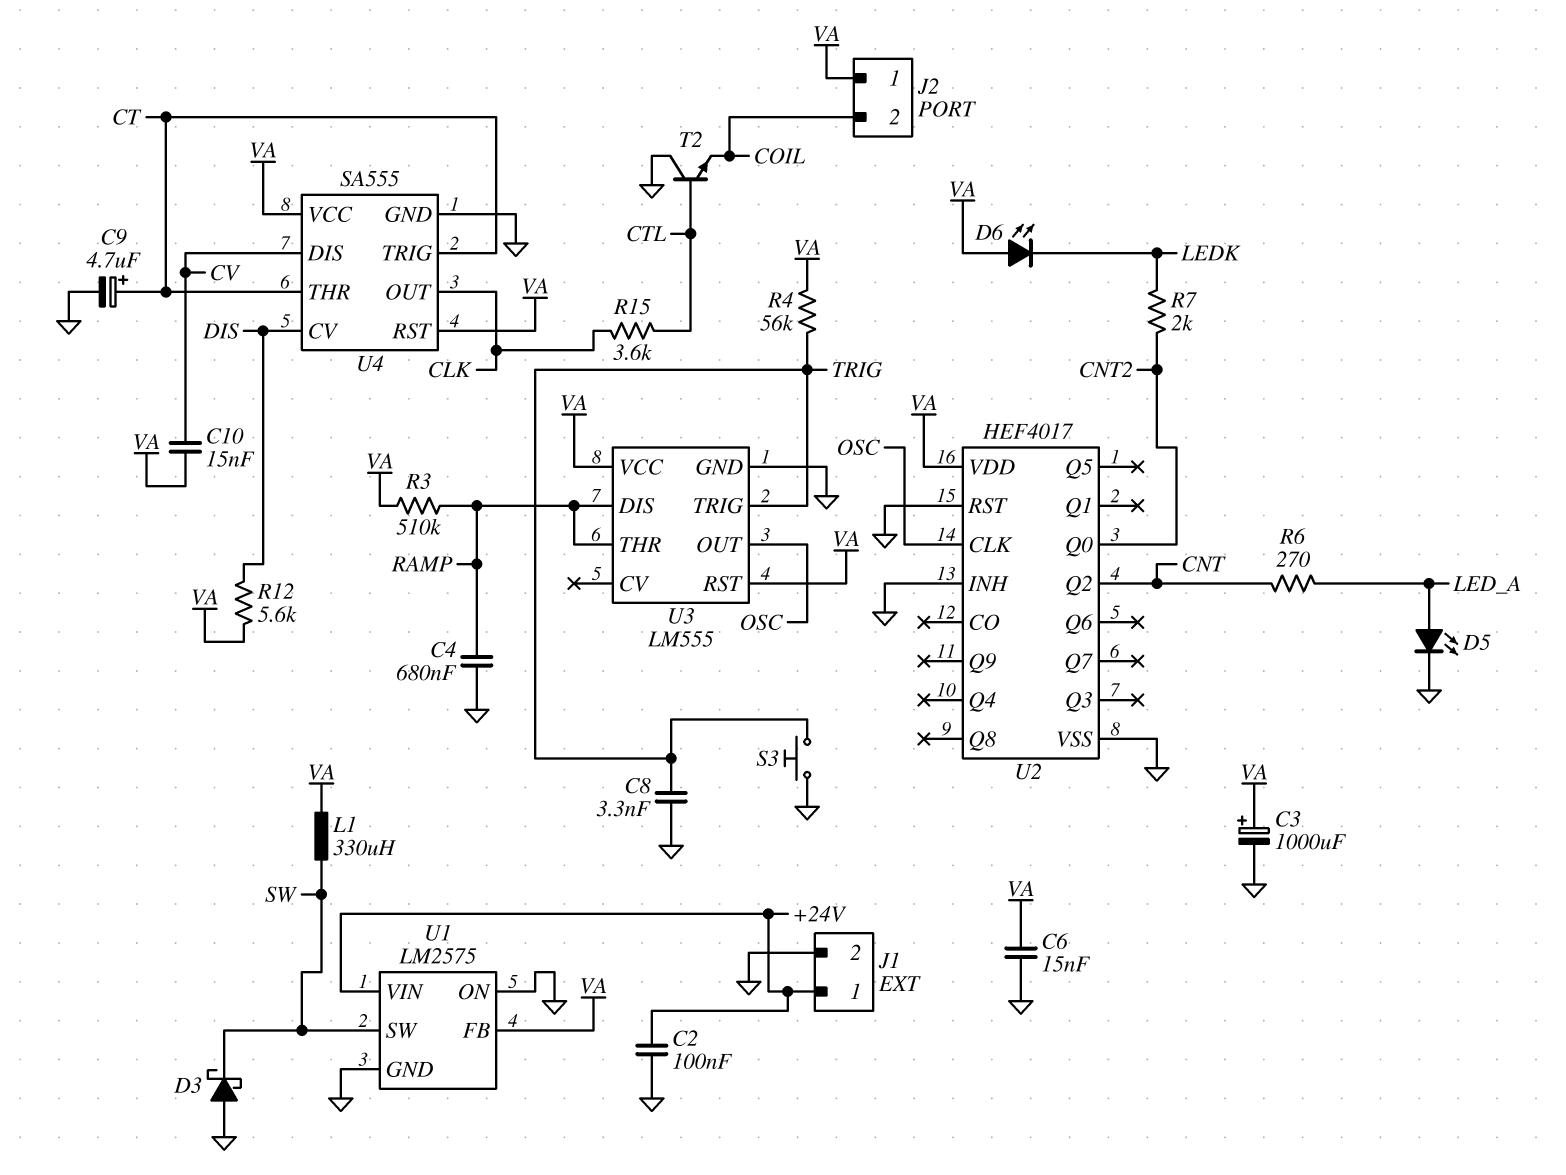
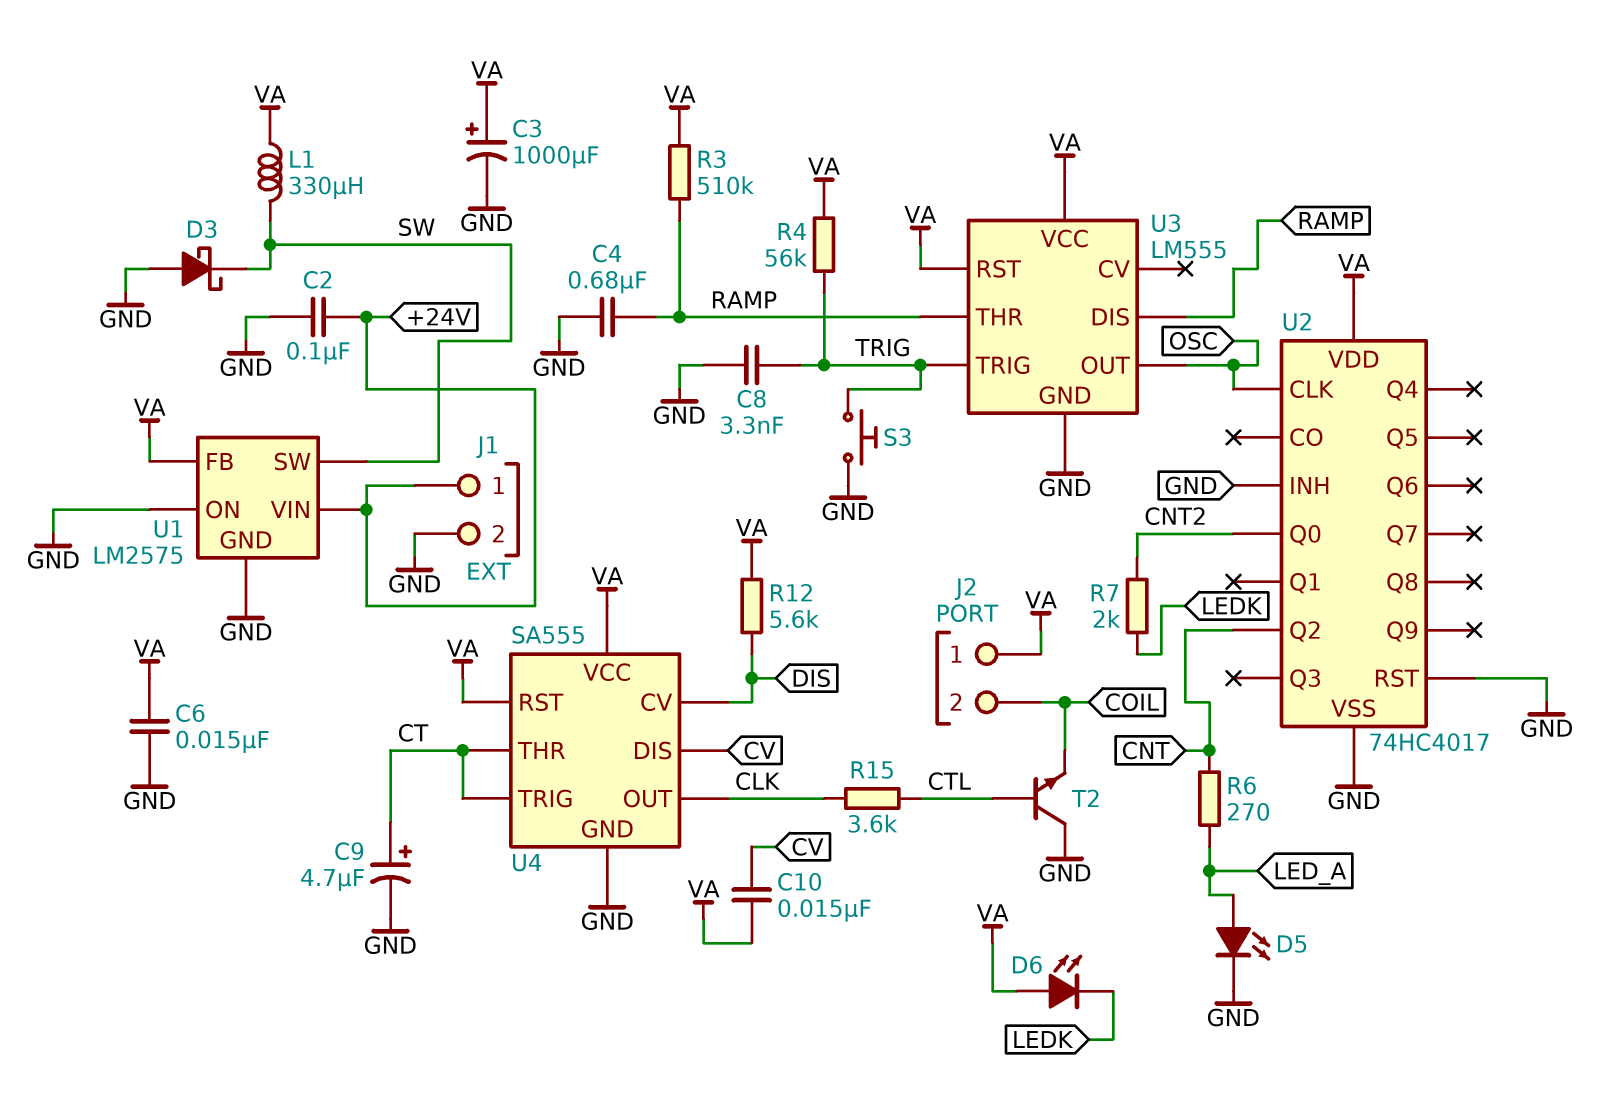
U2: HEF4017 -> 74HC4017

